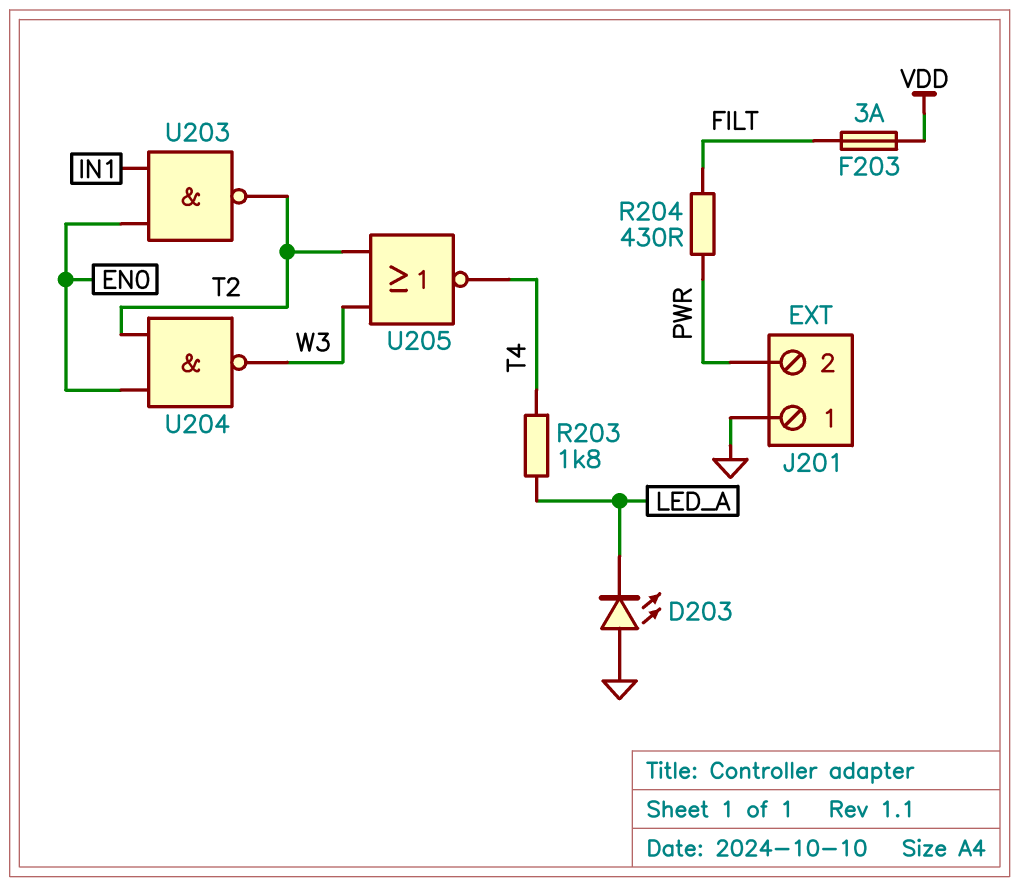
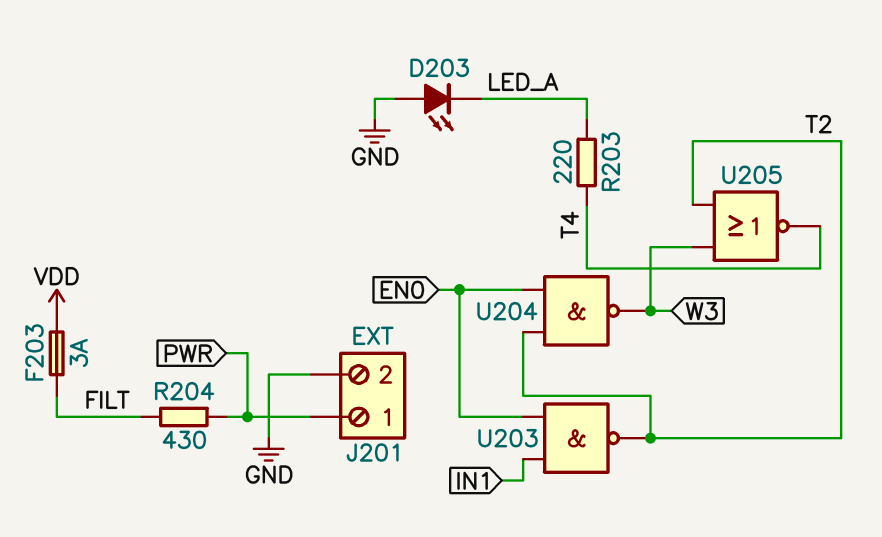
J201 pin 1: GND -> PWR
J201 pin 2: PWR -> GND
R203: 1.8k (LED_A, T4) -> 220 (LED_A, T4)

